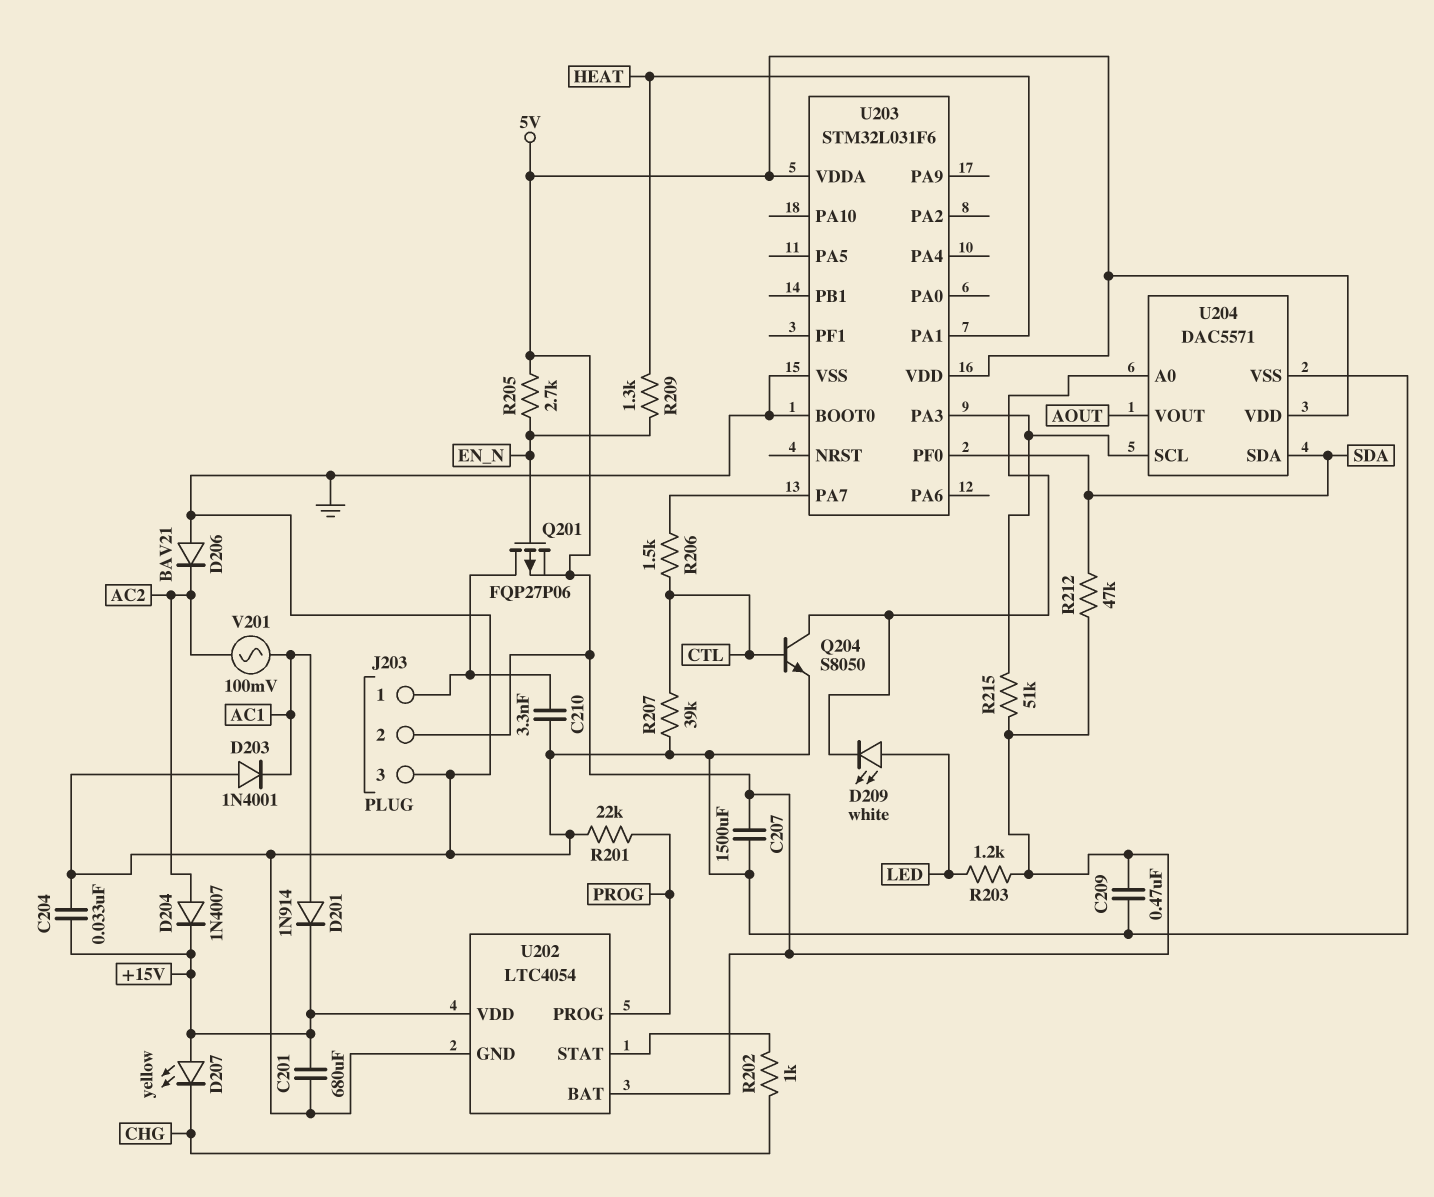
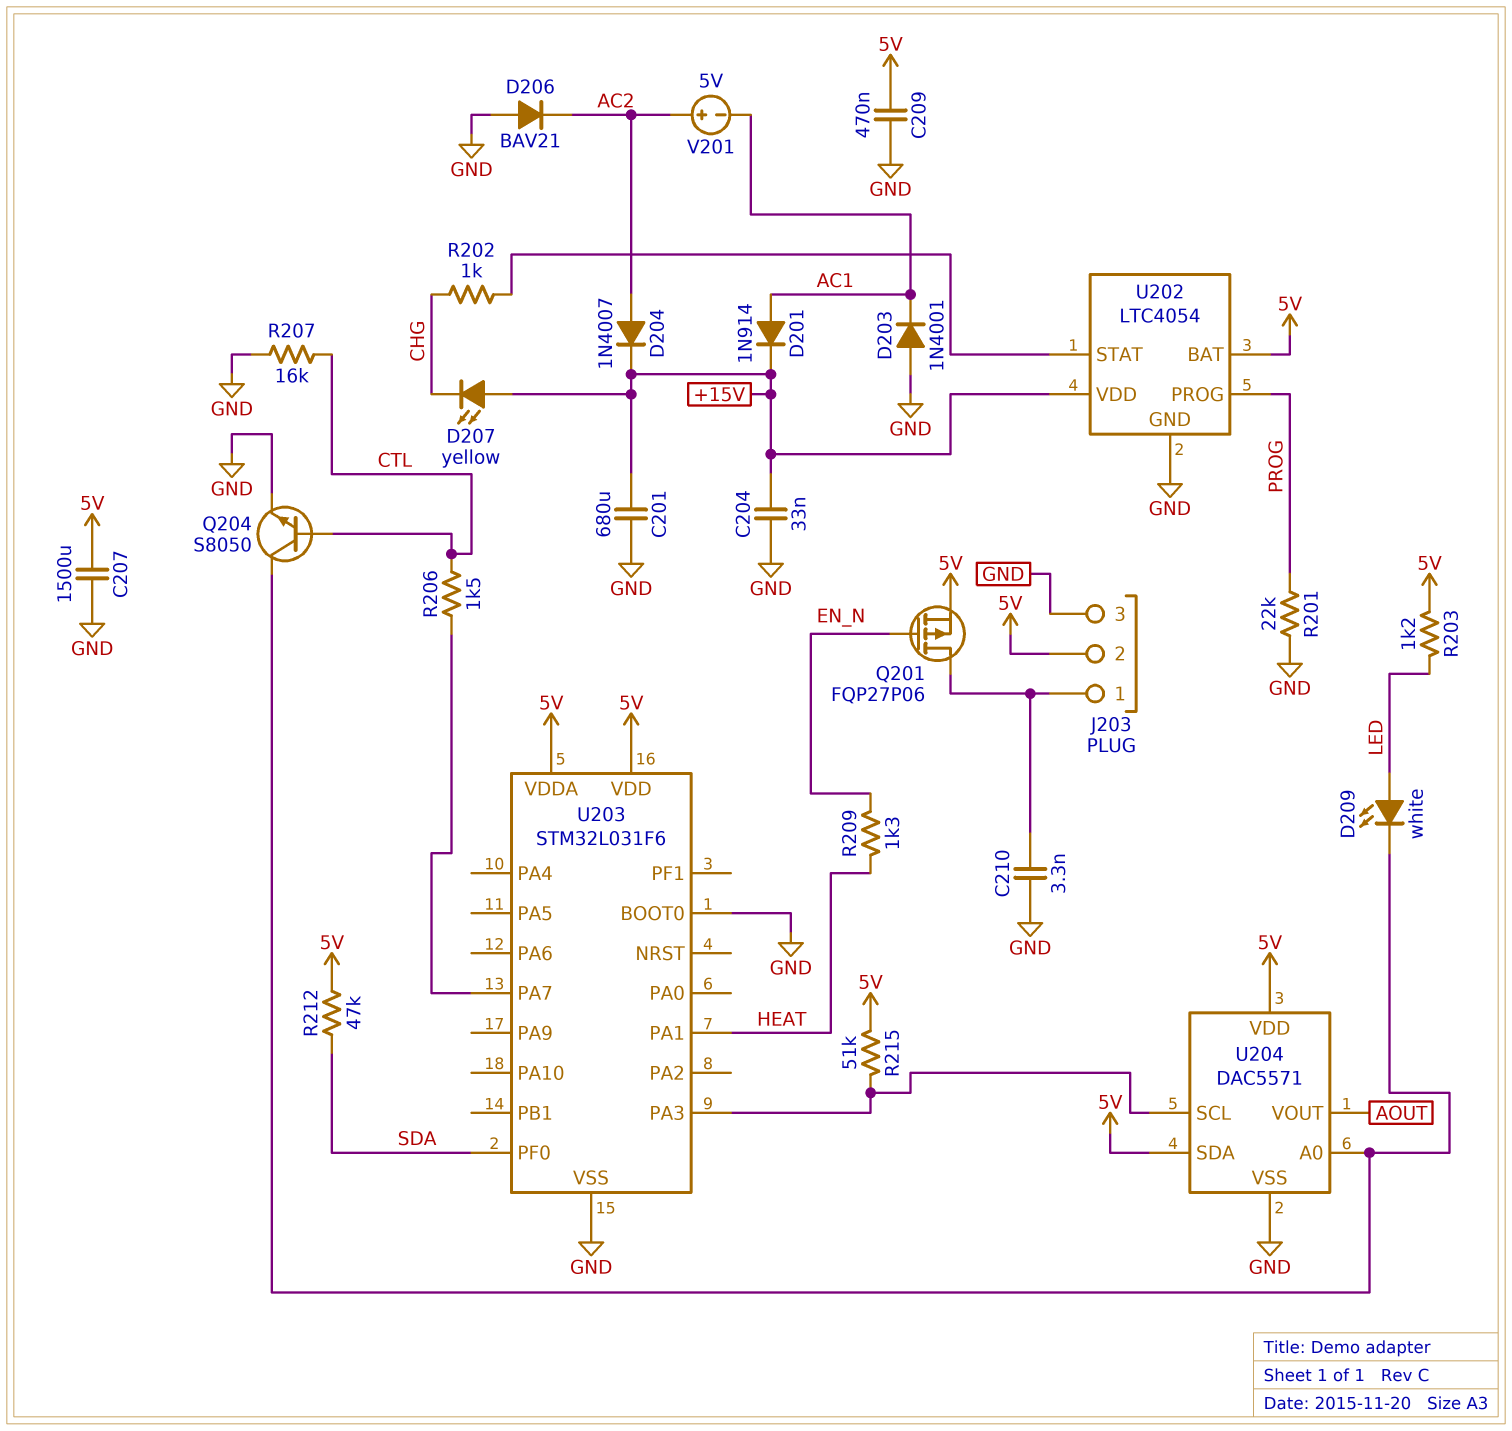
R205: 2.7k (5V, EN_N) -> none
R207: 39k (CTL, GND) -> 16k (CTL, GND)
U204 pin SDA: SDA -> 5V
V201: AC 100mV (AC1, AC2) -> 5V (plus AC2, minus AC1)

